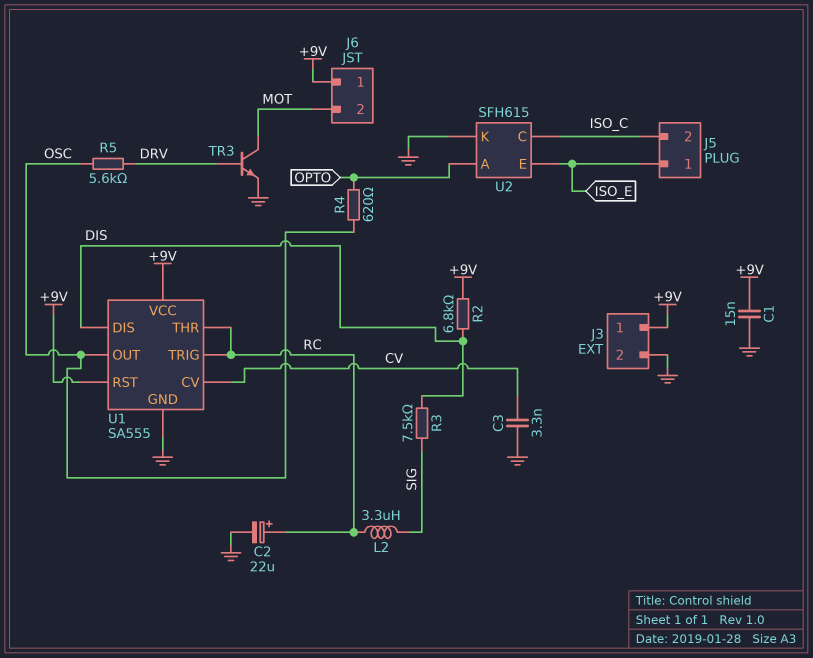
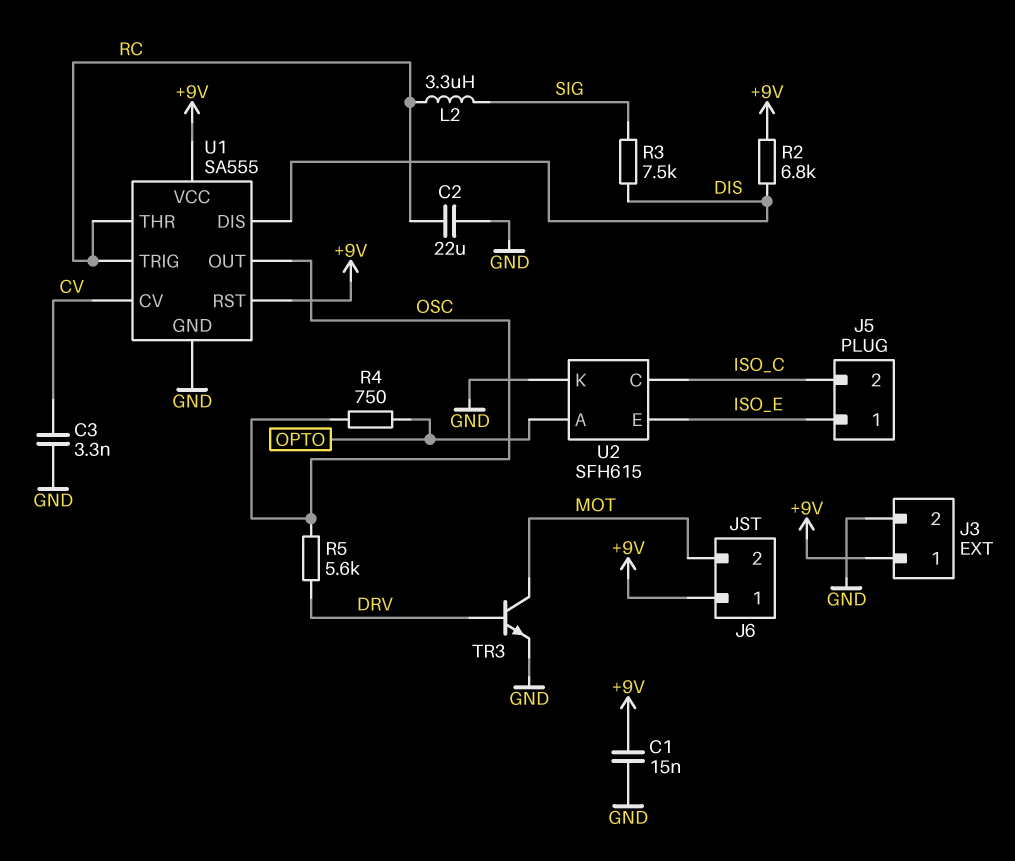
C2: 22uF (plus RC, minus GND) -> 22uF (GND, RC)
R4: 620 (OPTO, OSC) -> 750 (OPTO, OSC)

